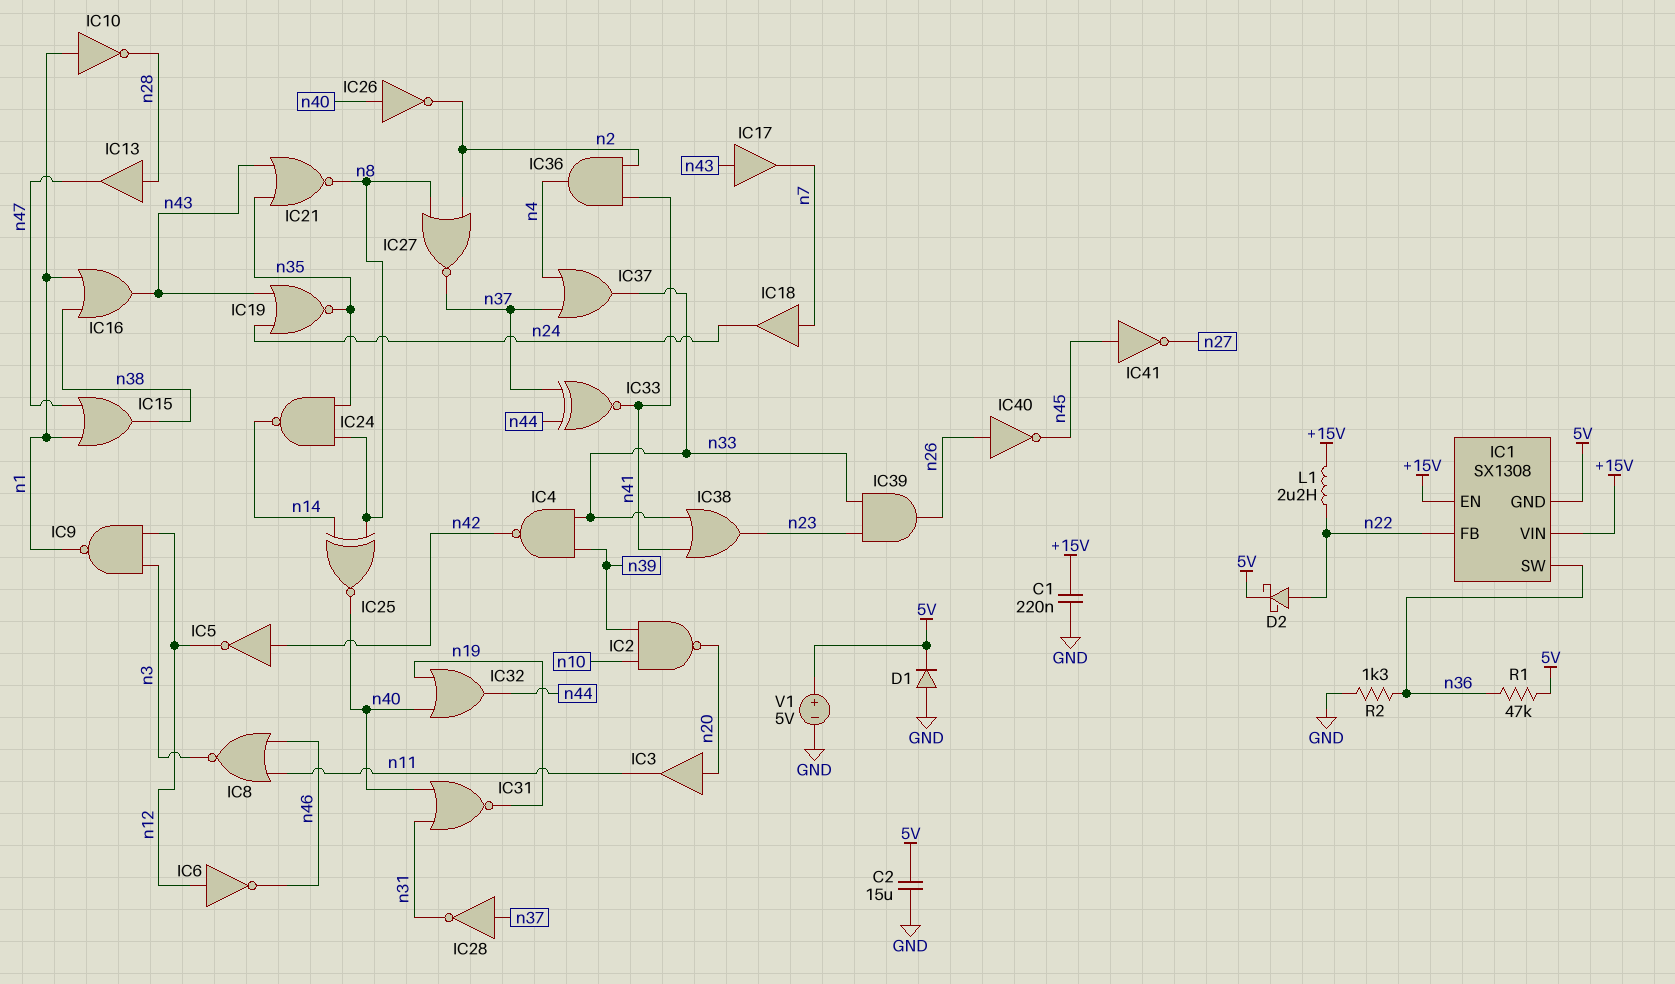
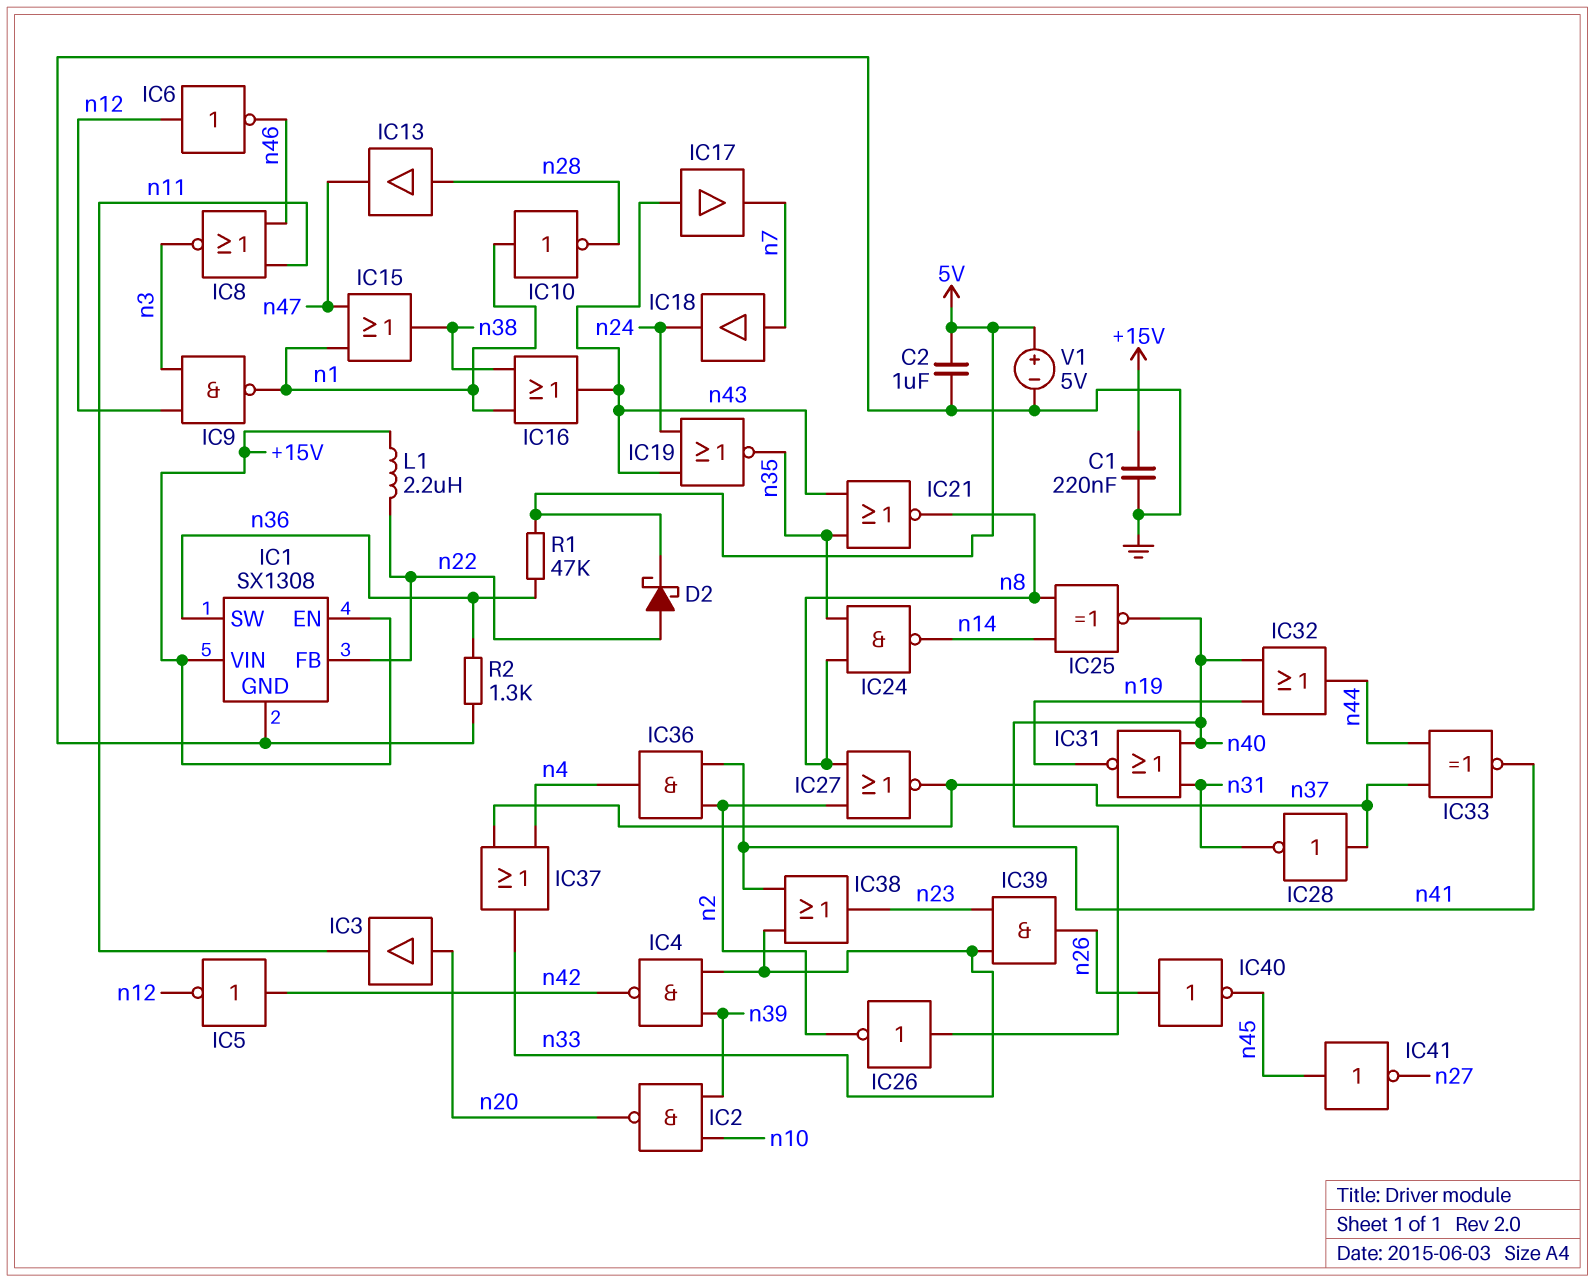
C2: 15uF (5V, GND) -> 1uF (5V, GND)
D1: diode (A GND, K 5V) -> none
IC1 pin GND: 5V -> GND

